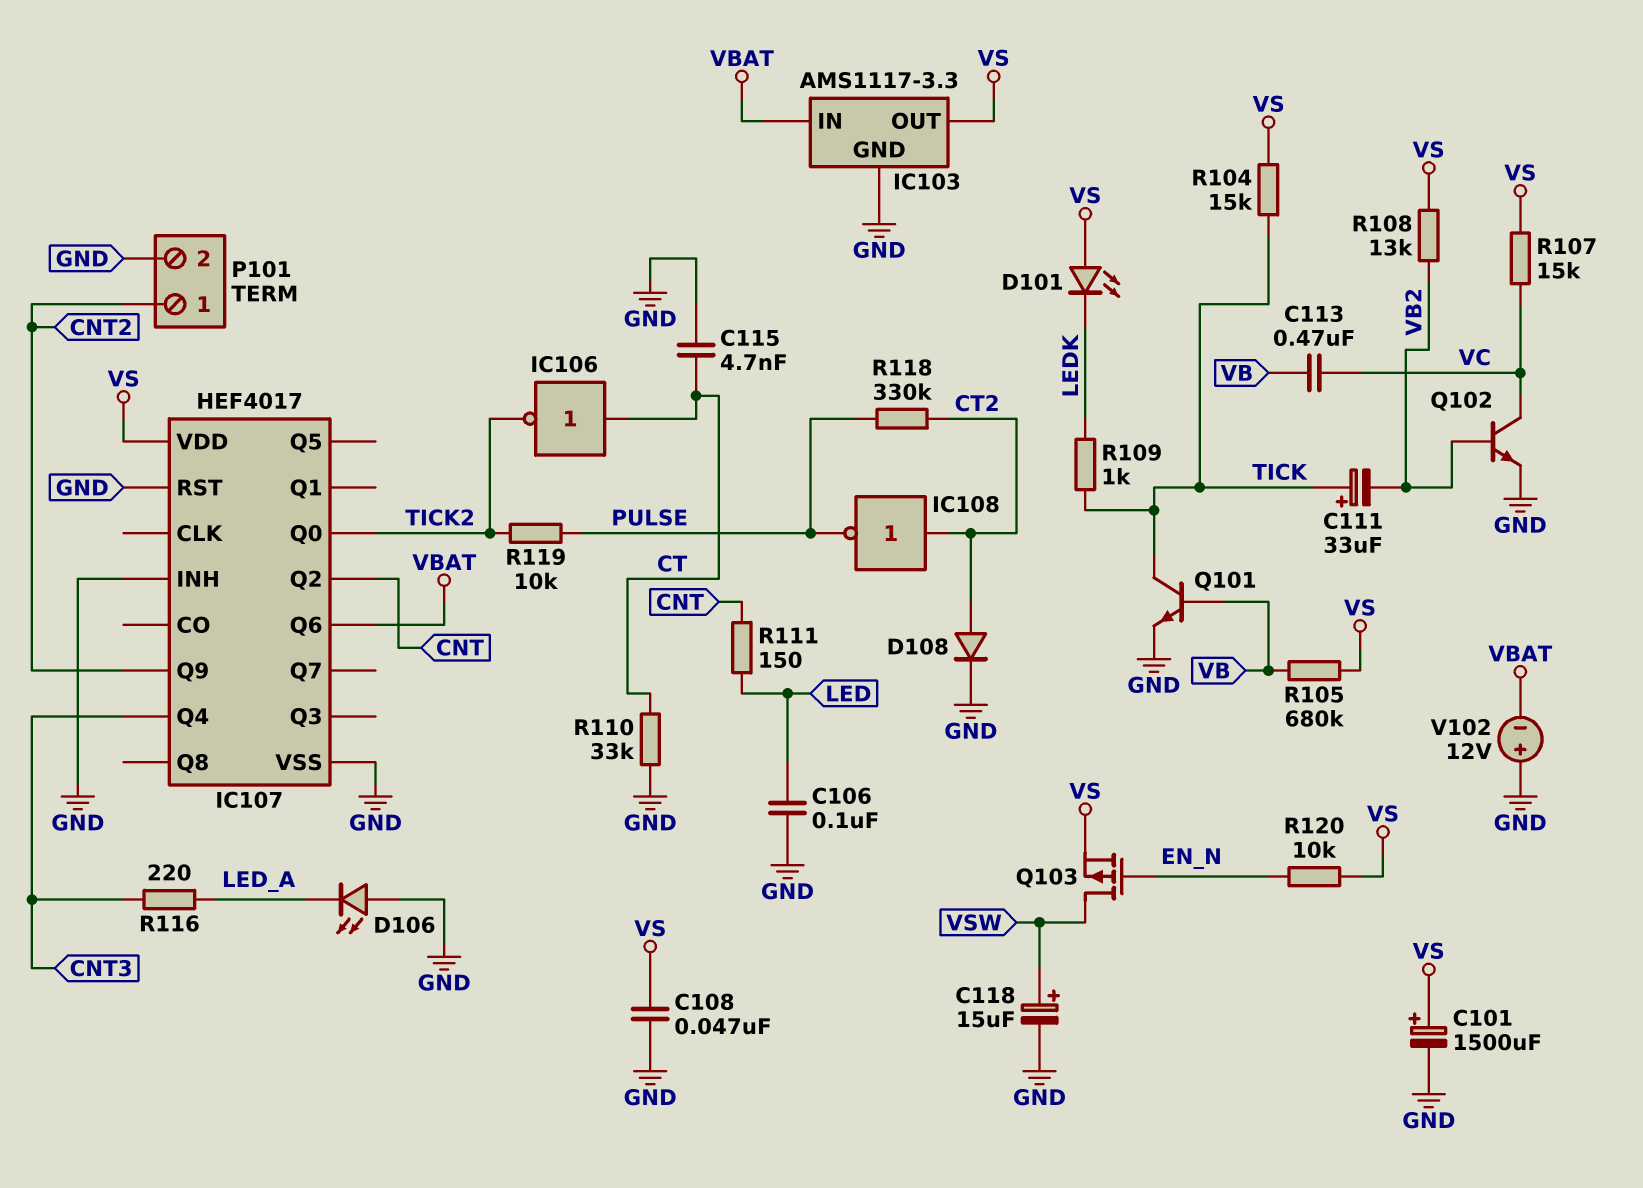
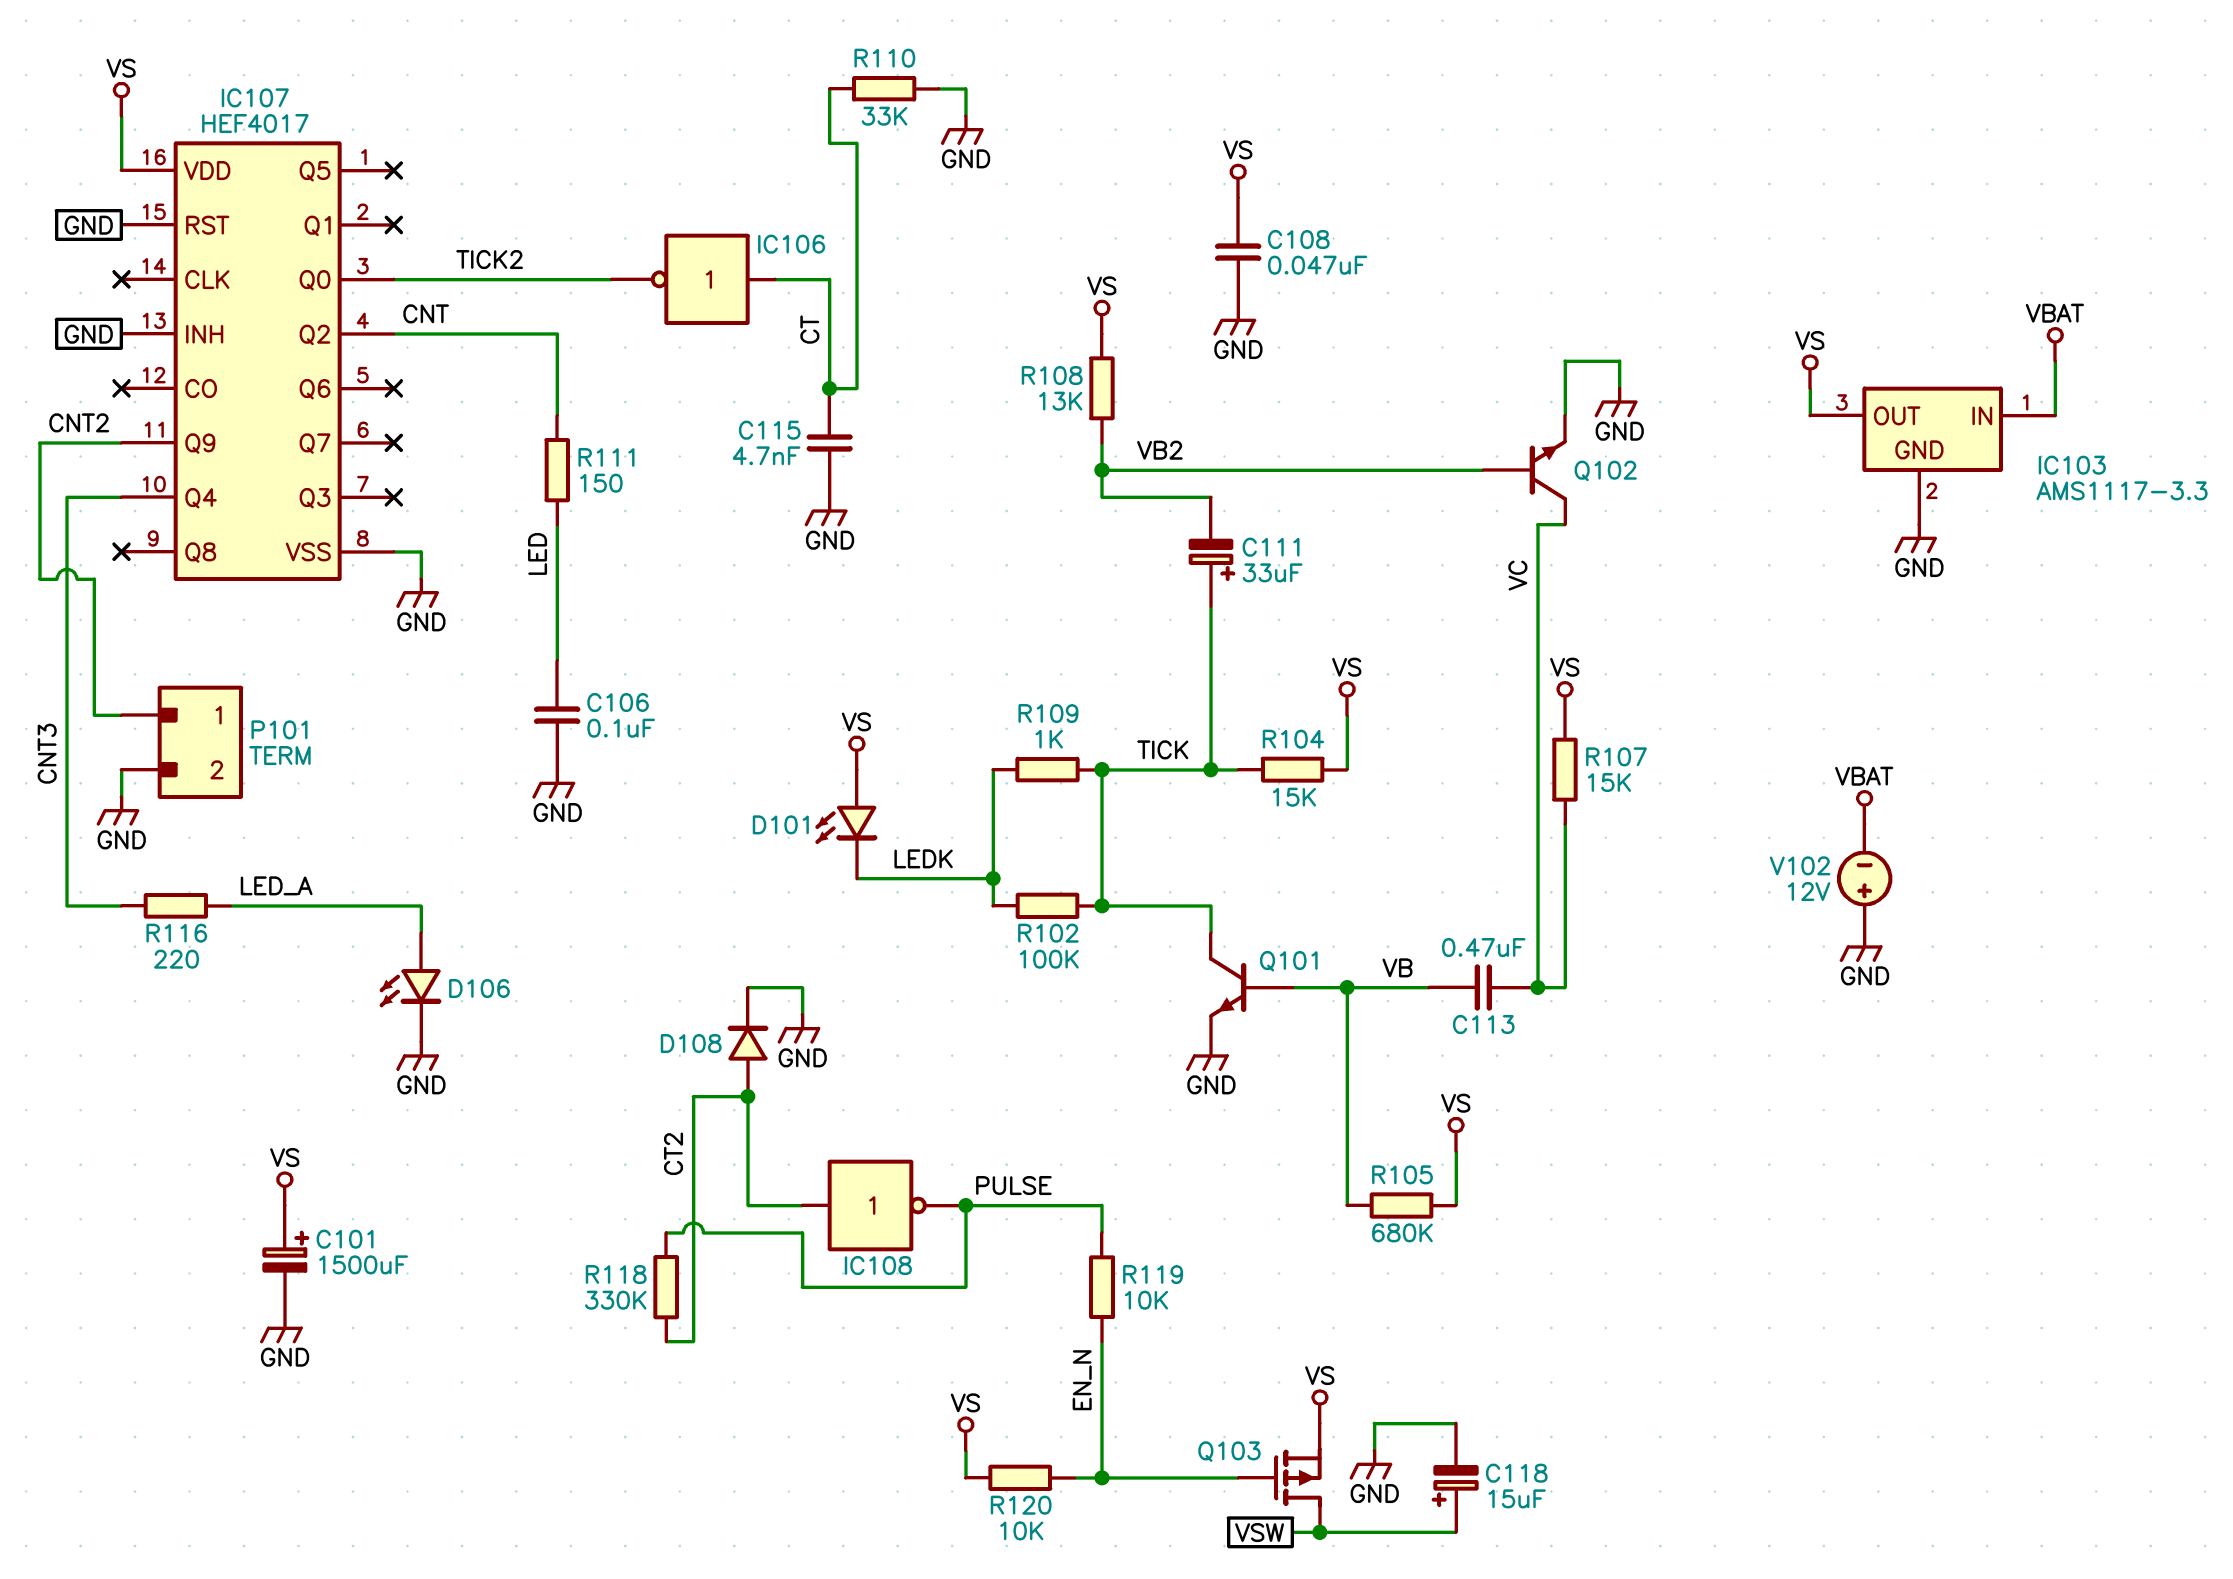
D106: LED (A GND, K LED_A) -> LED (A LED_A, K GND)
IC107 pin Q6: VBAT -> none
R102: none -> 100k (LEDK, TICK)
R119: 10k (PULSE, TICK2) -> 10k (EN_N, PULSE)

